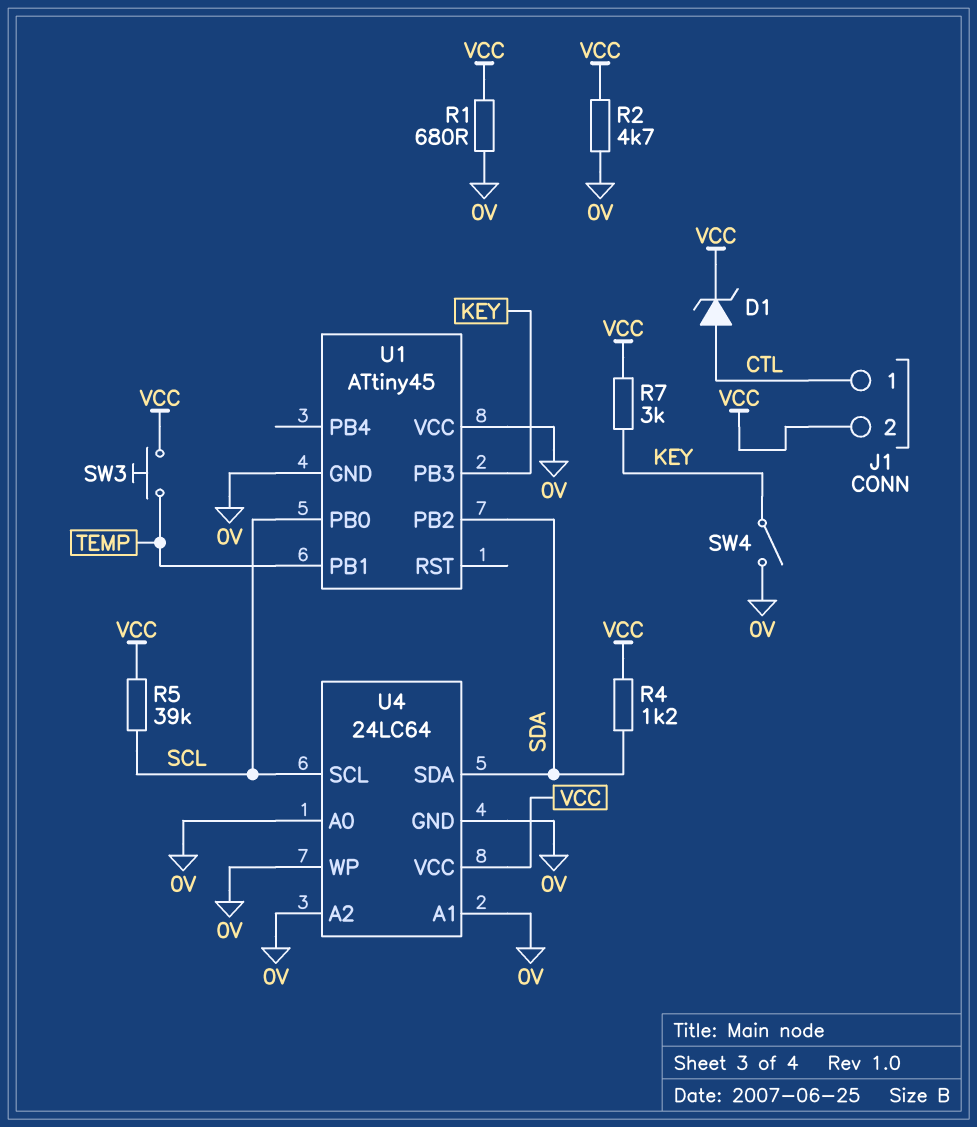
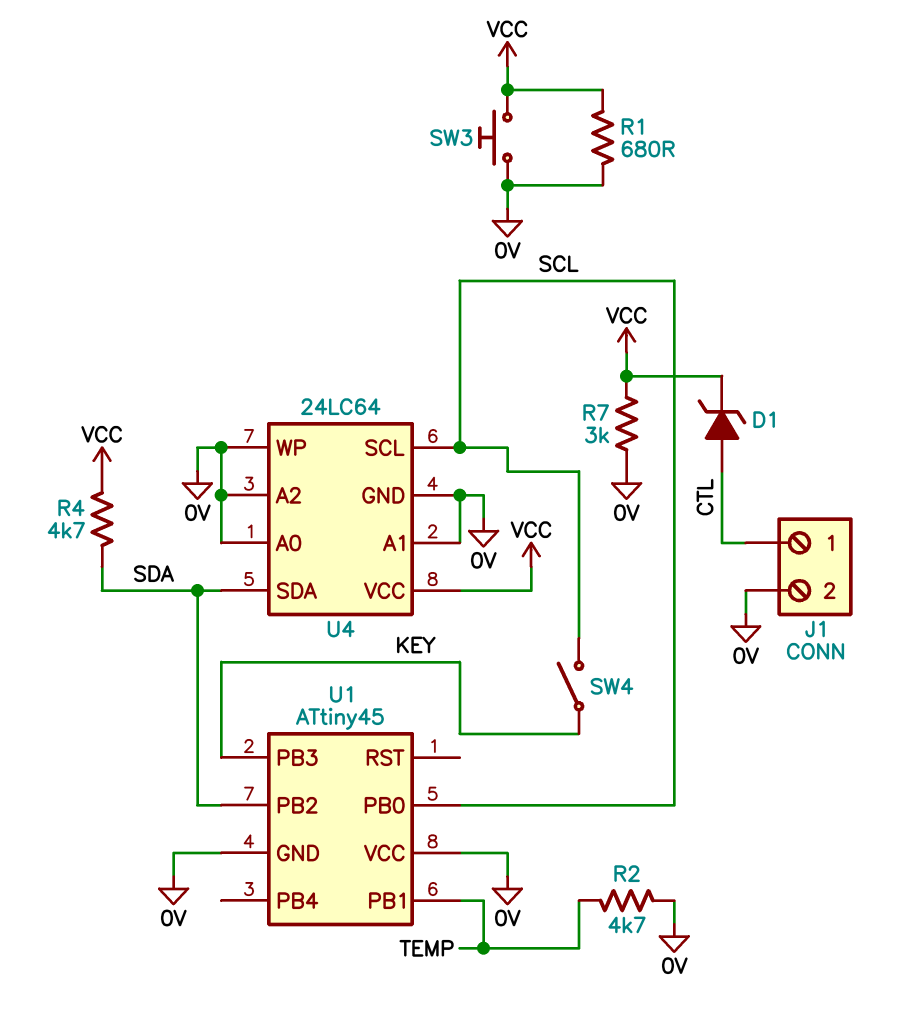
J1 pin 2: VCC -> 0V
R2: 4.7k (0V, VCC) -> 4.7k (0V, TEMP)
R4: 1.2k (SDA, VCC) -> 4.7k (SDA, VCC)
R5: 39k (SCL, VCC) -> none
R7: 3k (KEY, VCC) -> 3k (0V, VCC)
SW3: button (TEMP, VCC) -> button (0V, VCC)
SW4: switch (0V, KEY) -> switch (KEY, SCL)

